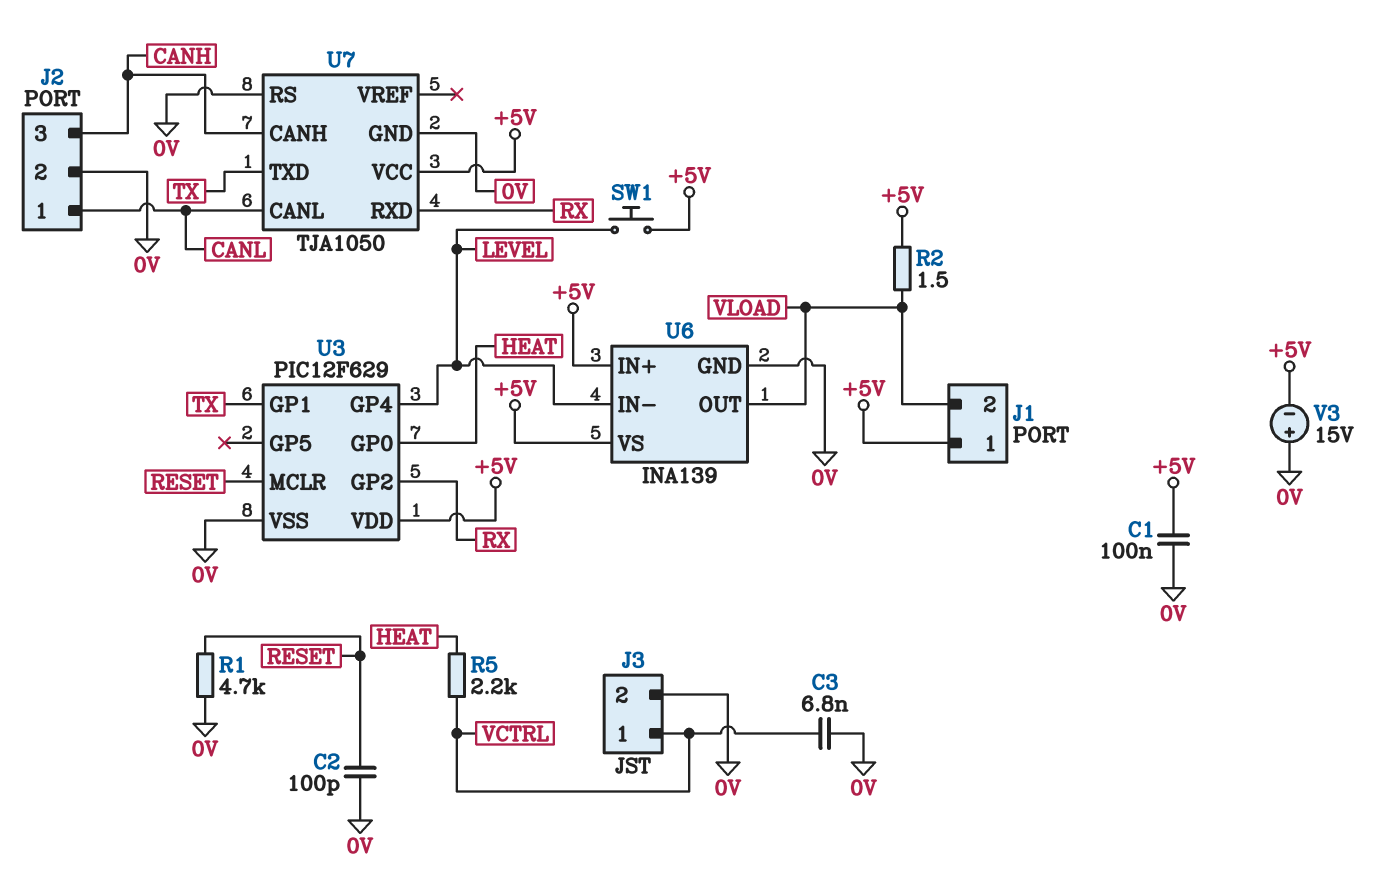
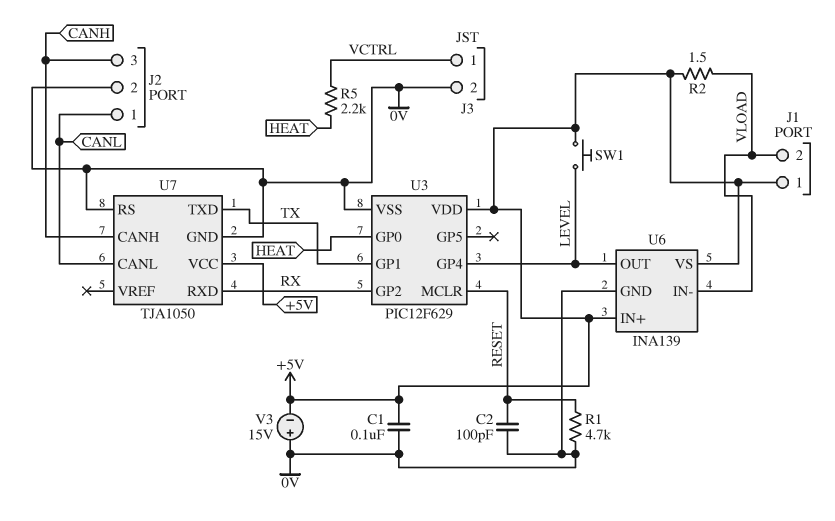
C3: 6.8nF (0V, VCTRL) -> none
U6 pin IN-: LEVEL -> VLOAD
U6 pin OUT: VLOAD -> LEVEL

